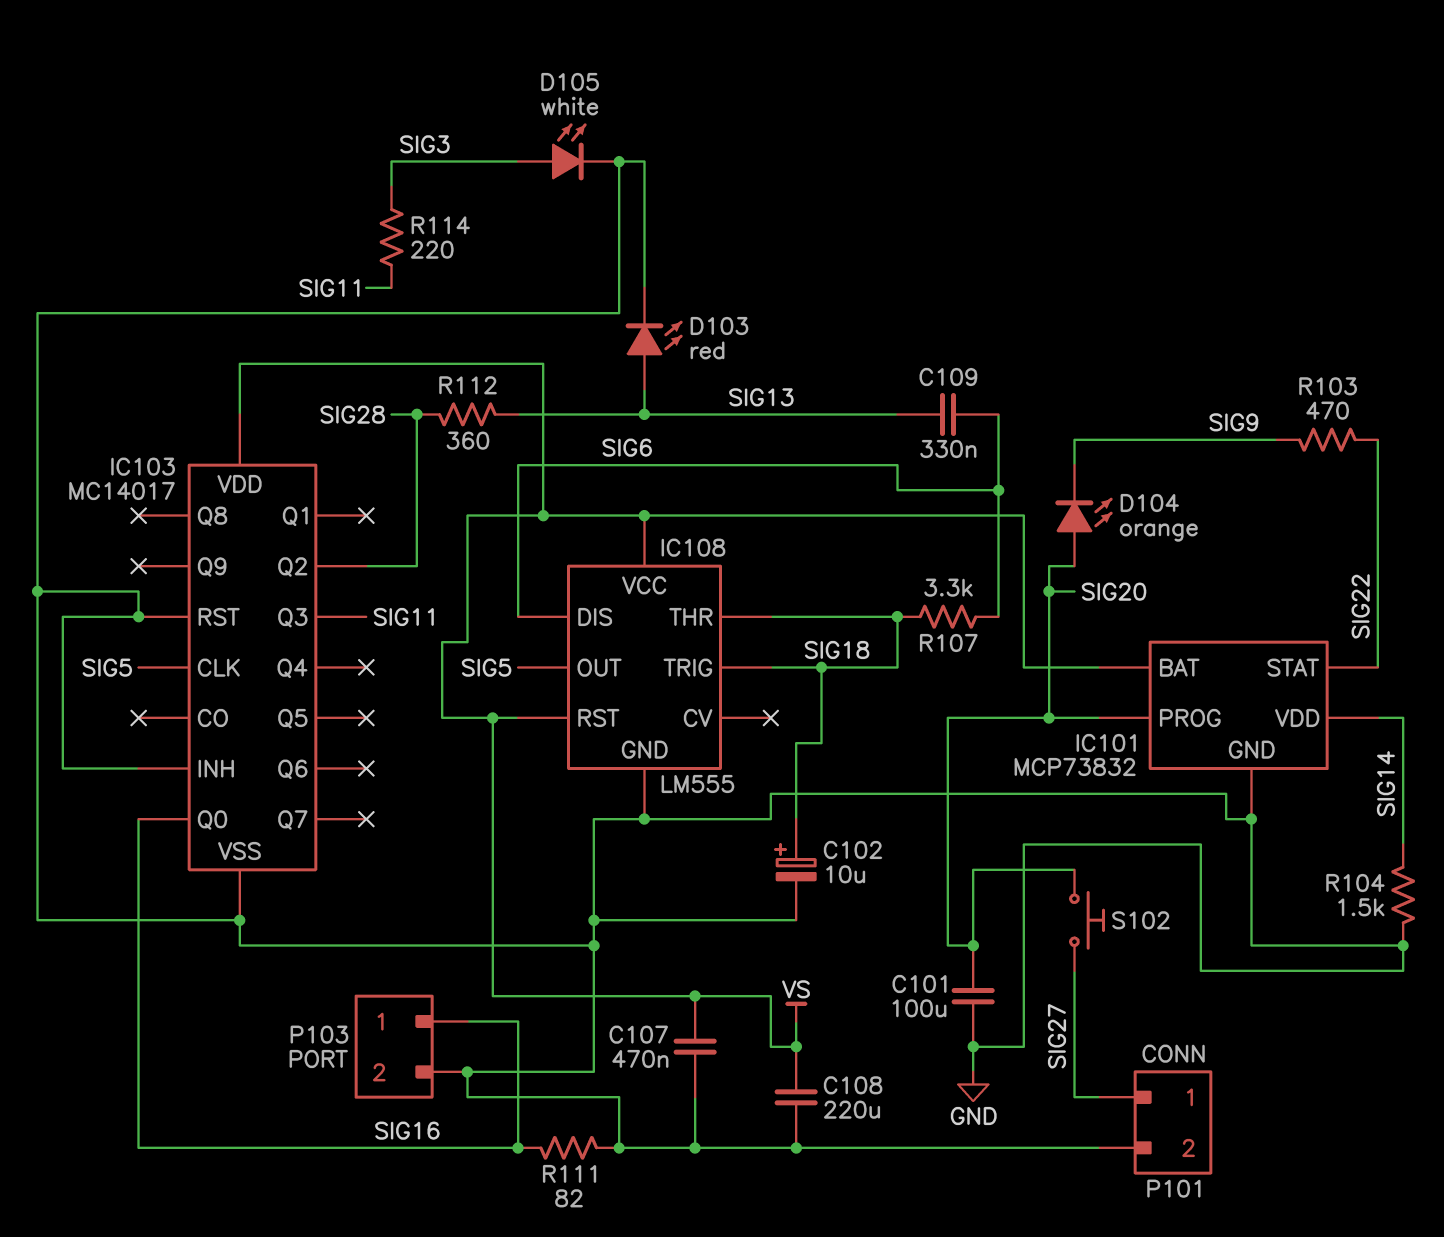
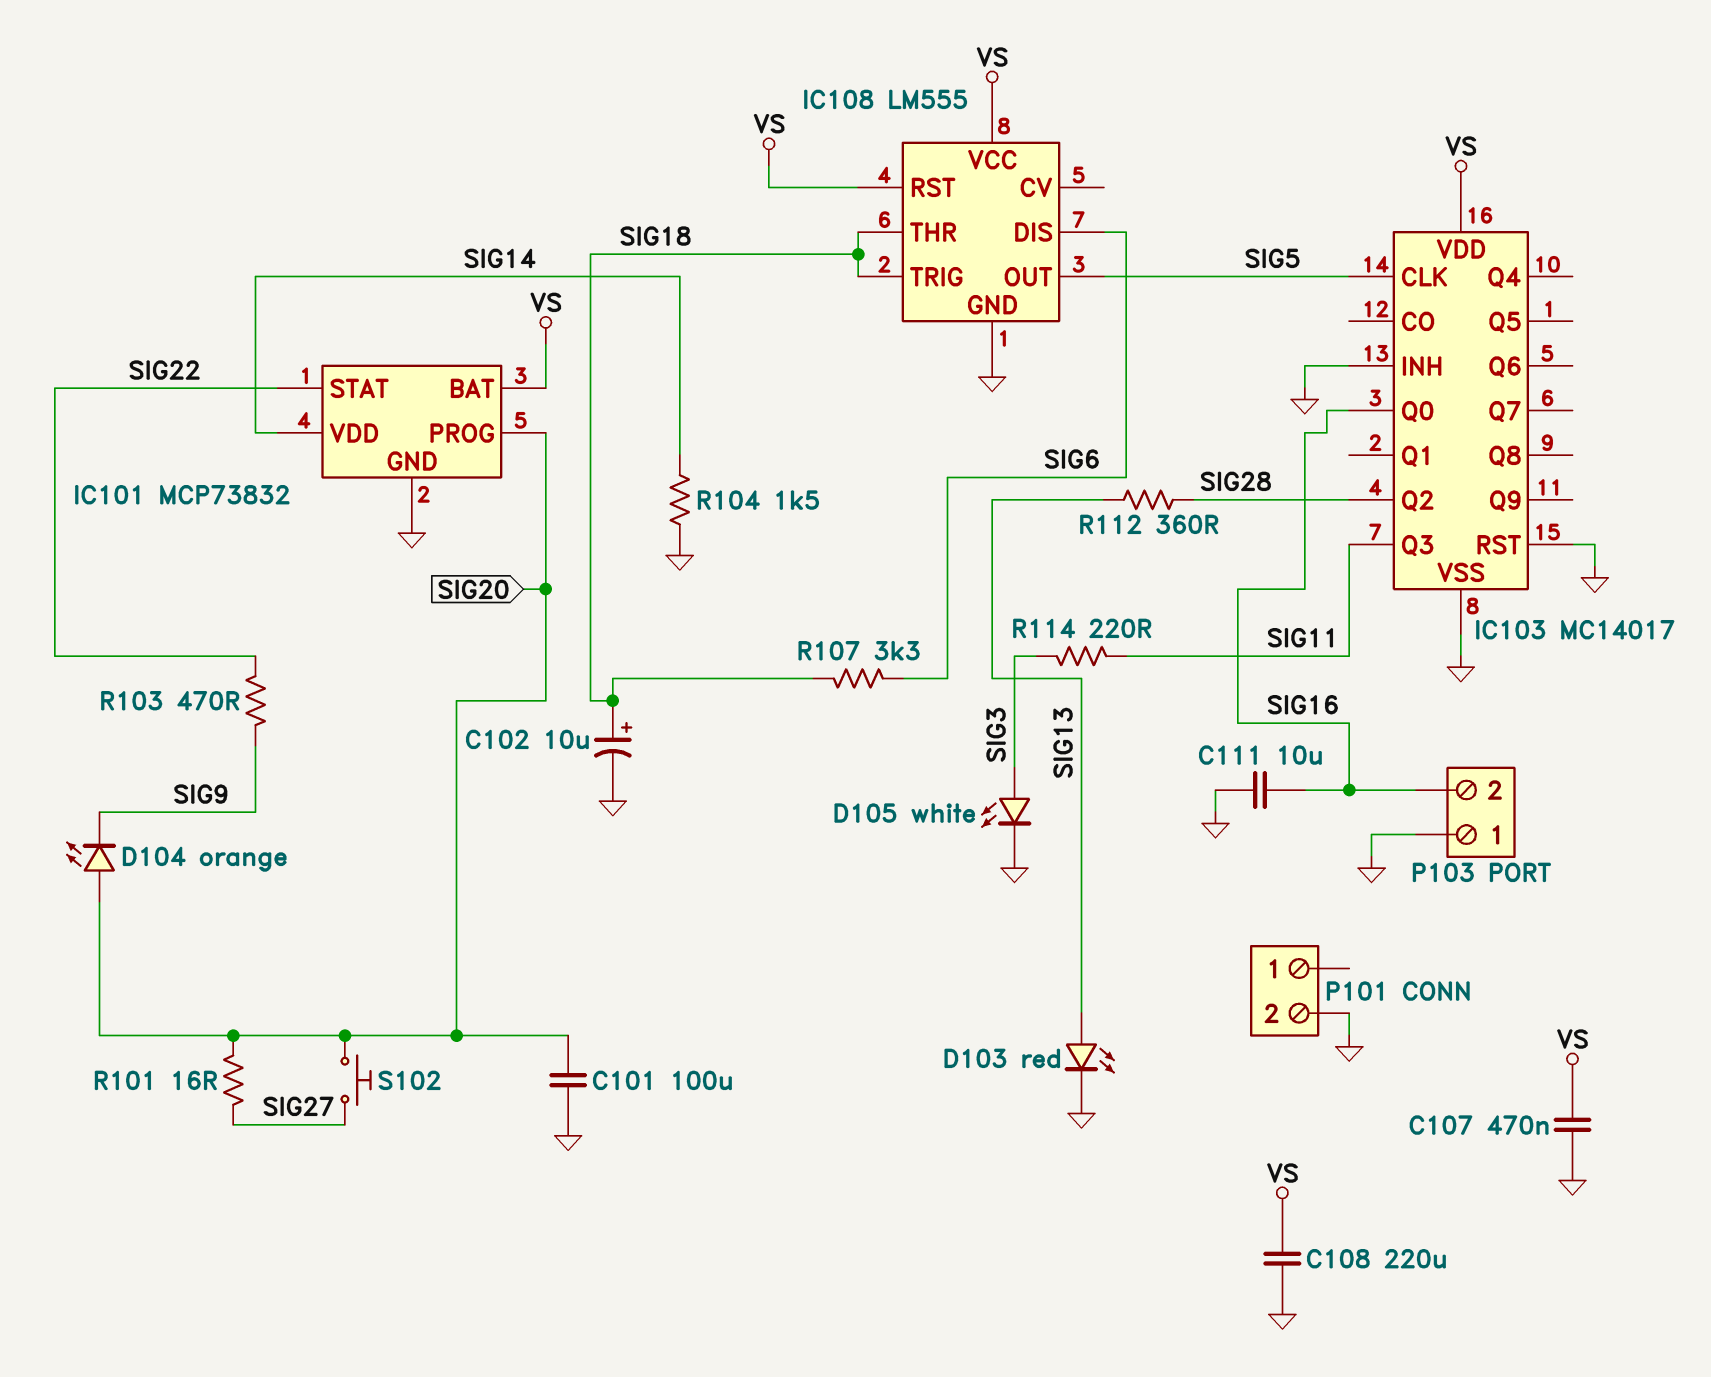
C109: 330nF (SIG6, SIG13) -> none
C111: none -> 10uF (GND, SIG16)
P101 pin 1: SIG27 -> none
P103 pin 1: SIG16 -> GND
P103 pin 2: GND -> SIG16
R101: none -> 16 (SIG20, SIG27)
R111: 82 (GND, SIG16) -> none

